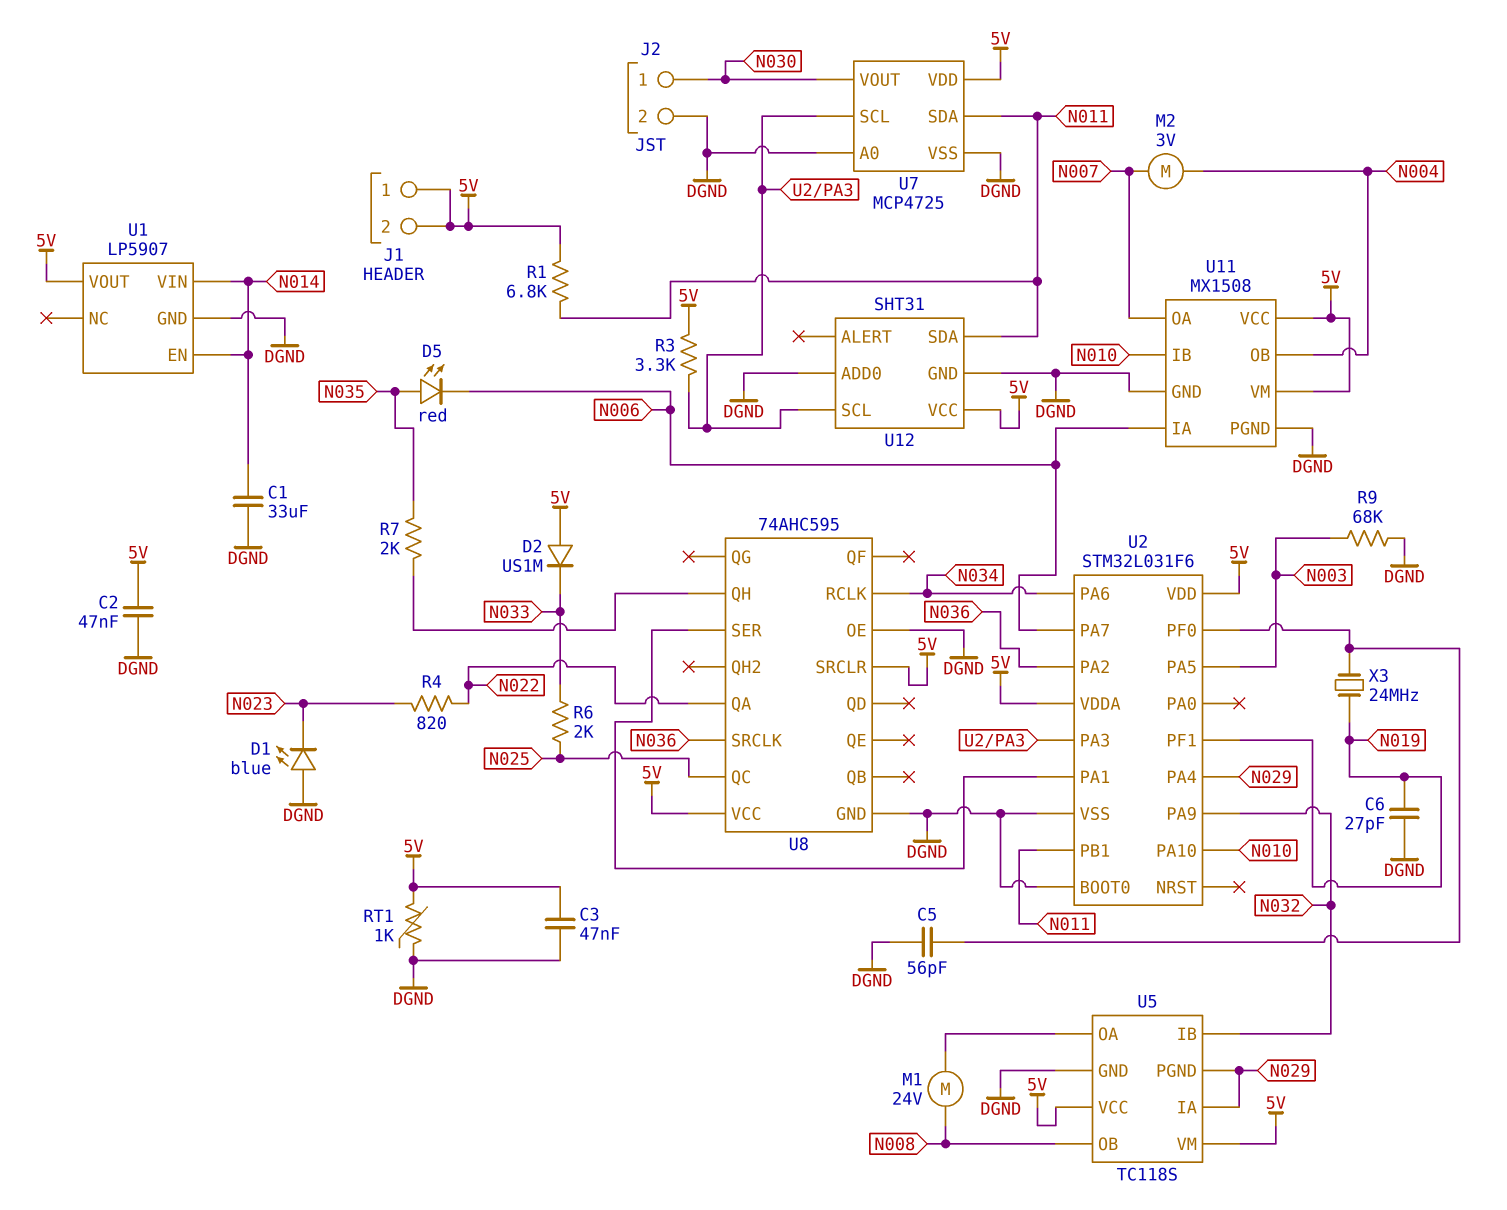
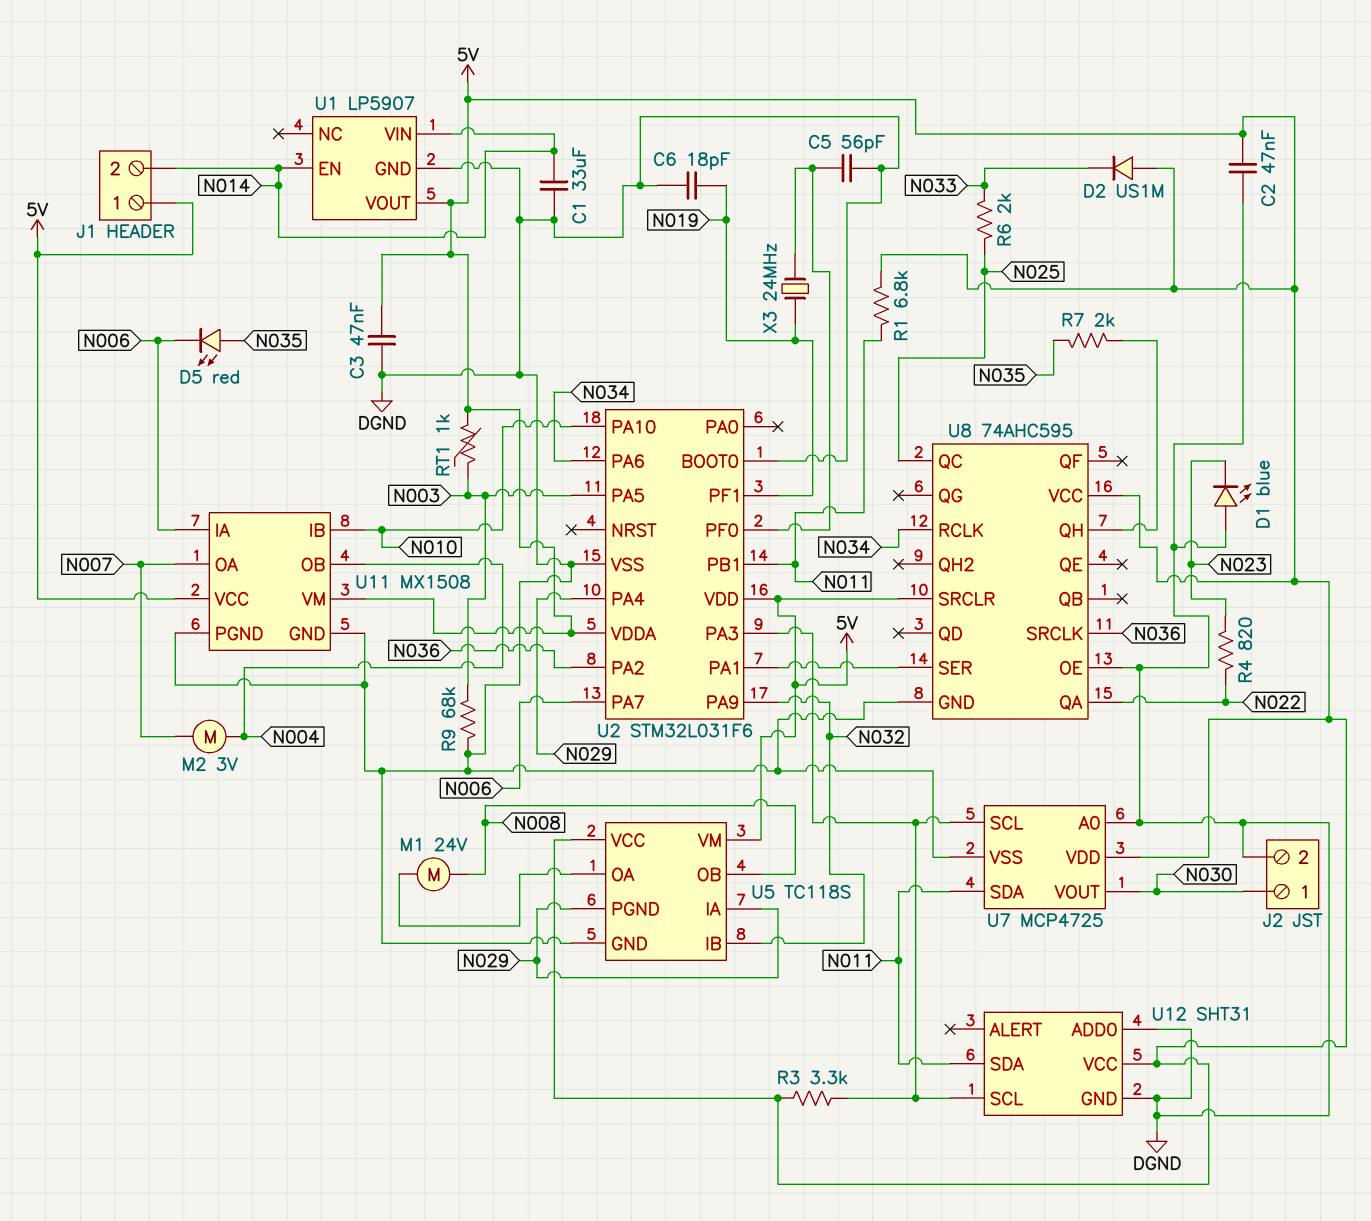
C6: 27pF (DGND, N019) -> 18pF (DGND, N019)
J1 pin 2: 5V -> N014
RT1: 1k (5V, DGND) -> 1k (5V, N003)

